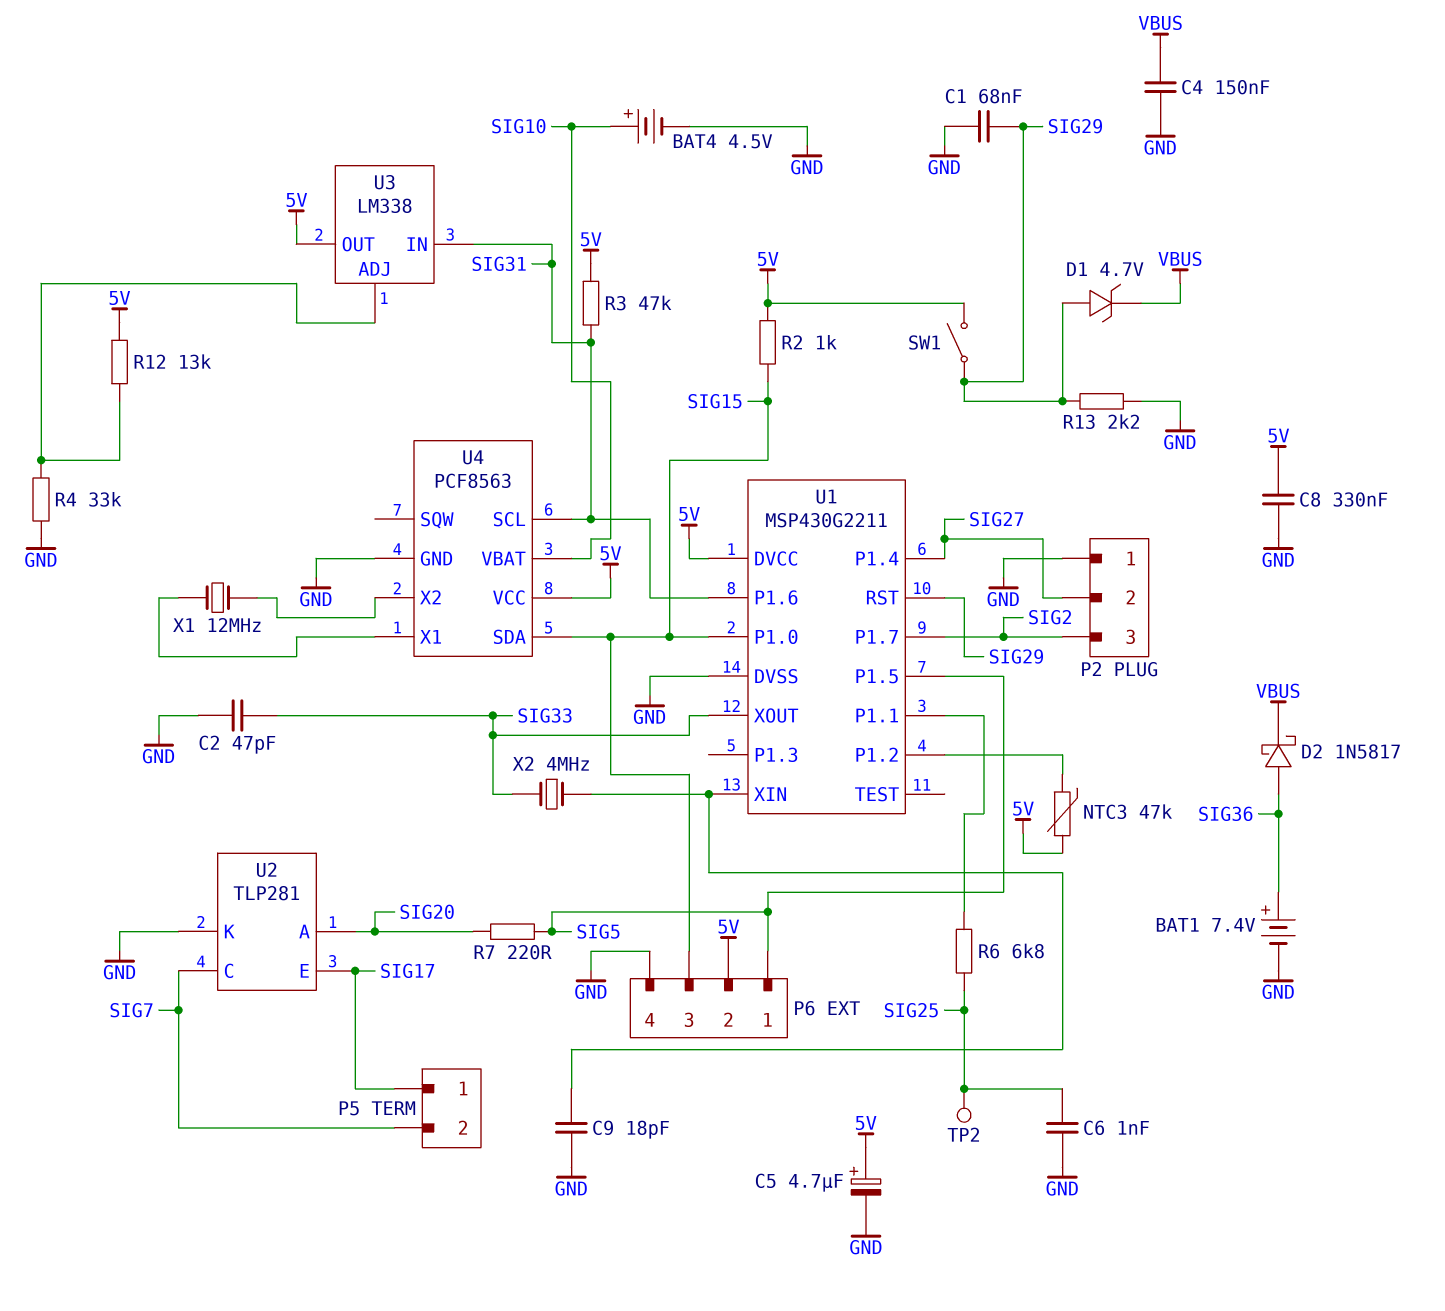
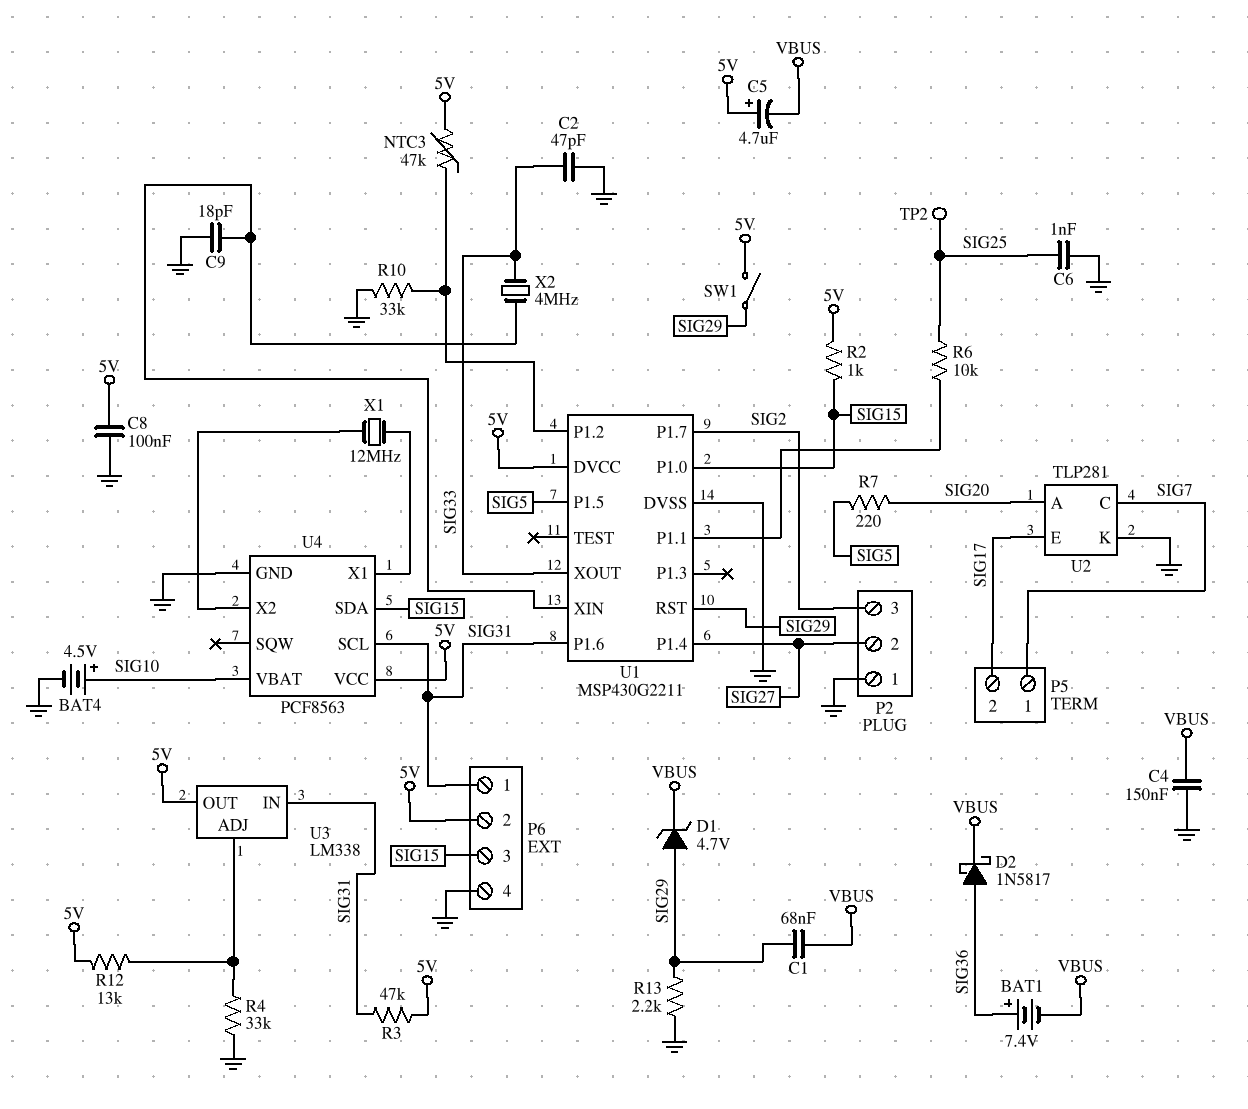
BAT1: 7.4V (plus SIG36, minus GND) -> 7.4V (plus SIG36, minus VBUS)
C1: 68nF (GND, SIG29) -> 68nF (SIG29, VBUS)
C5: 4.7uF (plus 5V, minus GND) -> 4.7uF (plus 5V, minus VBUS)
C8: 330nF (5V, GND) -> 100nF (5V, GND)
P5 pin 1: SIG17 -> SIG7
P5 pin 2: SIG7 -> SIG17
P6 pin 1: SIG5 -> SIG31
R6: 6.8k (SIG25, U1/P1.1) -> 10k (SIG25, U1/P1.1)
R10: none -> 33k (GND, U1/P1.2)

